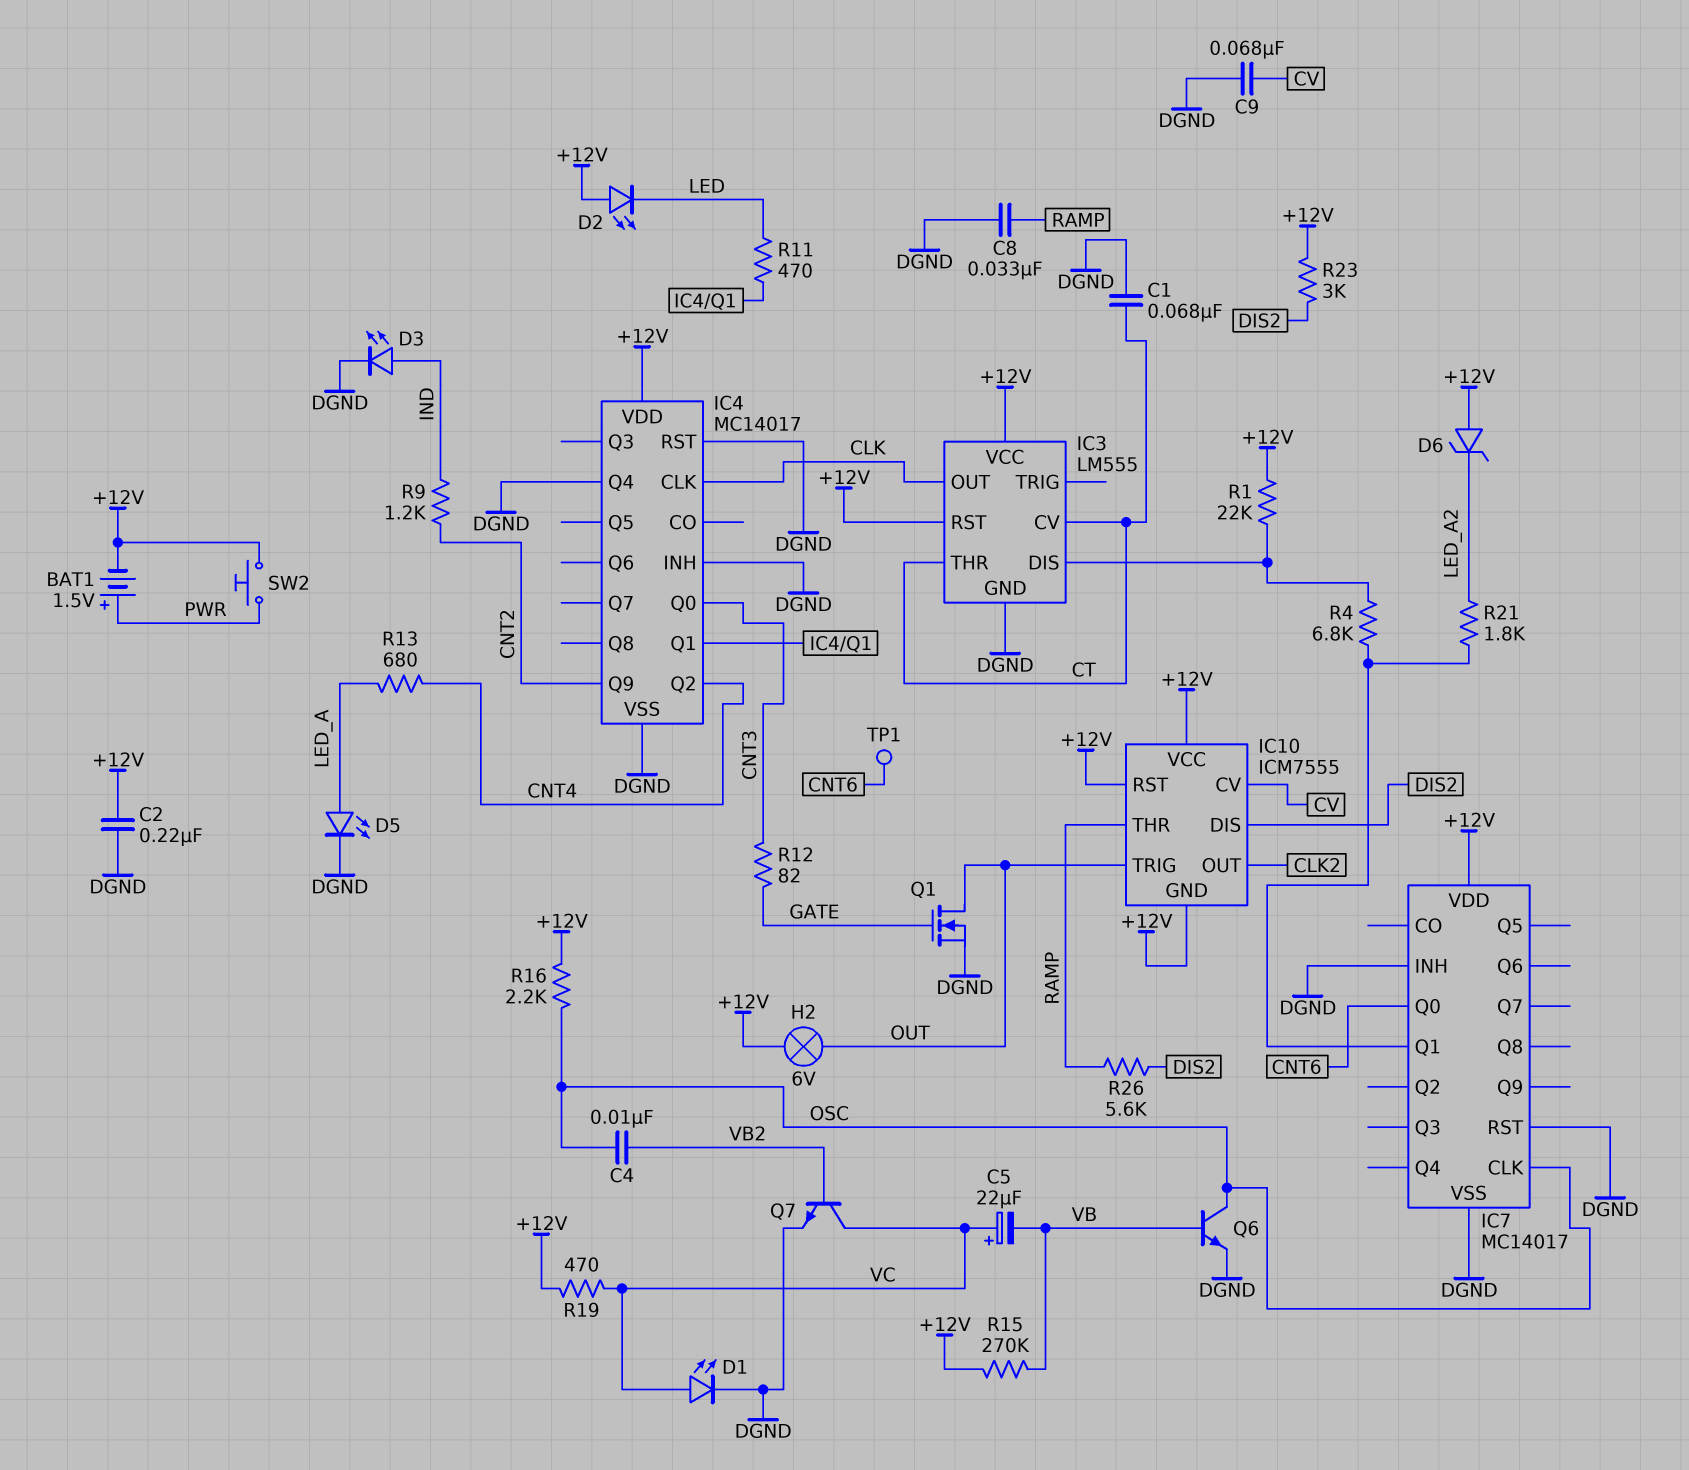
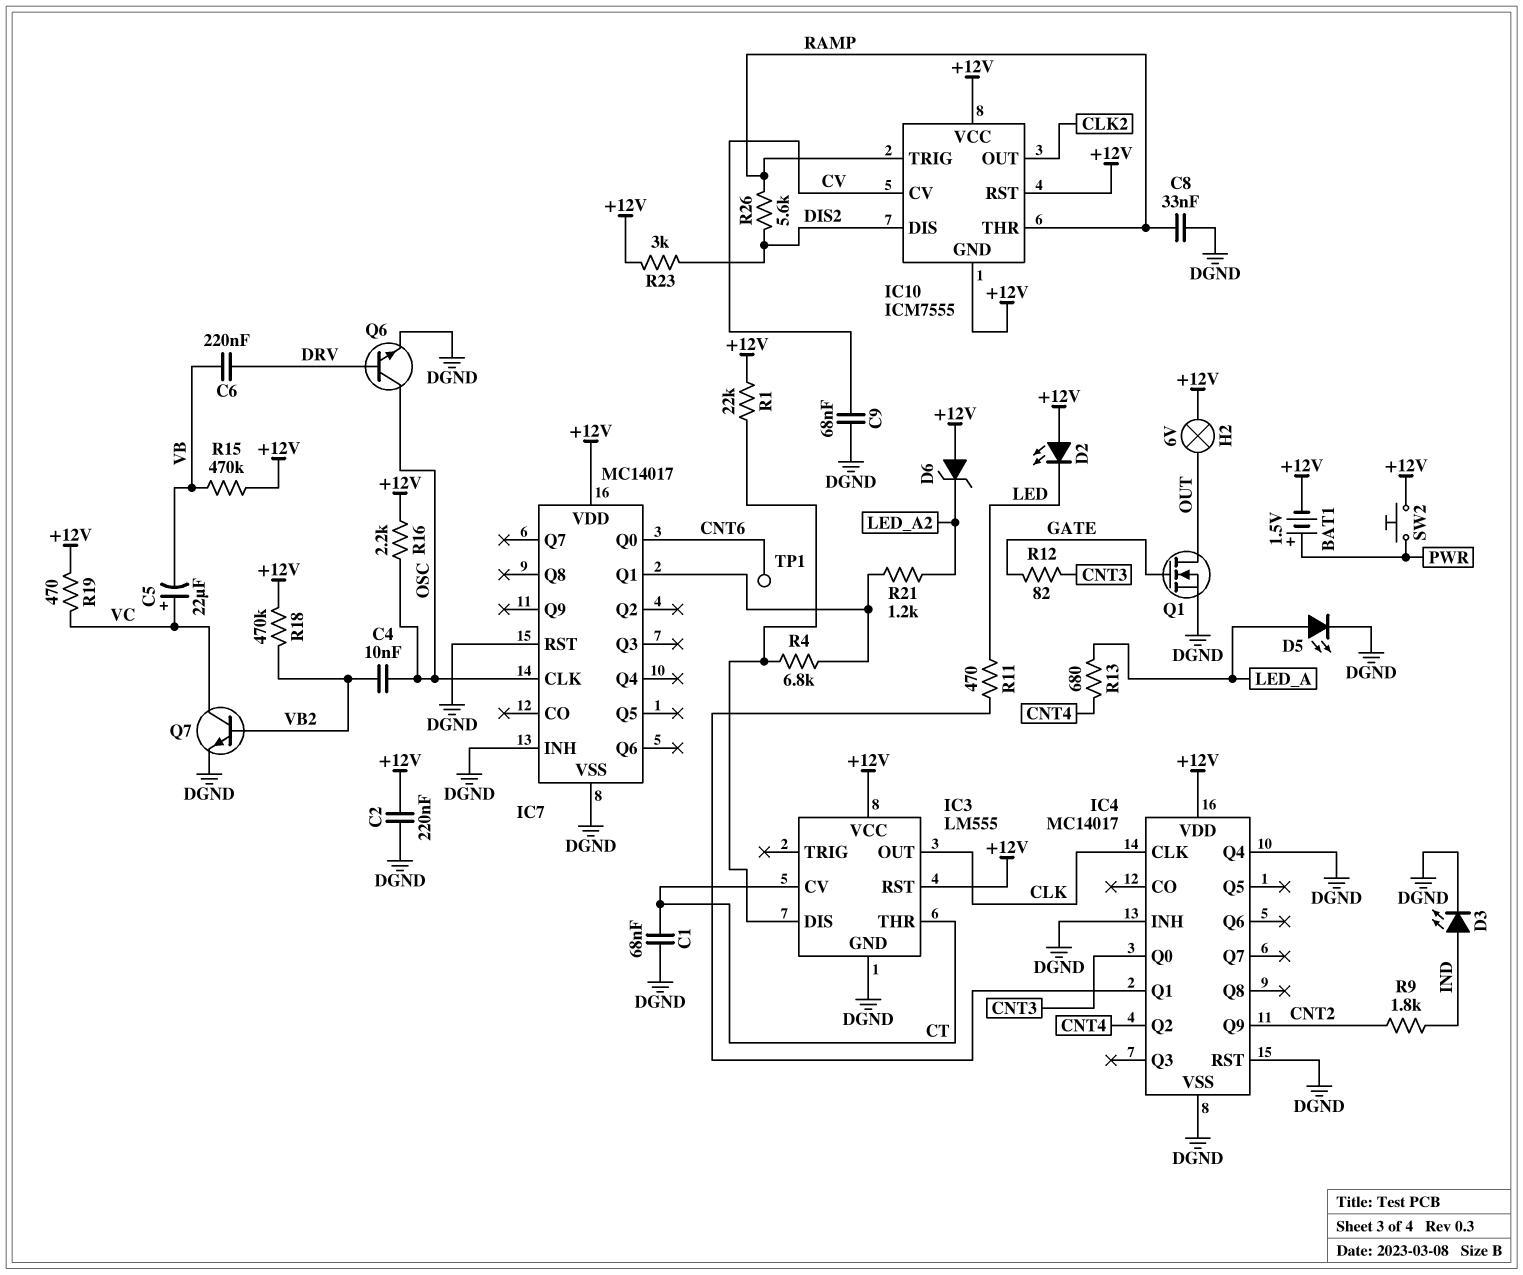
C6: none -> 220nF (DRV, VB)
D1: LED (A VC, K DGND) -> none
IC10 pin TRIG: OUT -> RAMP
Q6: NPN (B VB, C OSC, E DGND) -> NPN (B DRV, C OSC, E DGND)
R9: 1.2k (CNT2, IND) -> 1.8k (CNT2, IND)
R15: 270k (+12V, VB) -> 470k (+12V, VB)
R18: none -> 470k (+12V, VB2)
R21: 1.8k (IC7/Q1, LED_A2) -> 1.2k (IC7/Q1, LED_A2)

